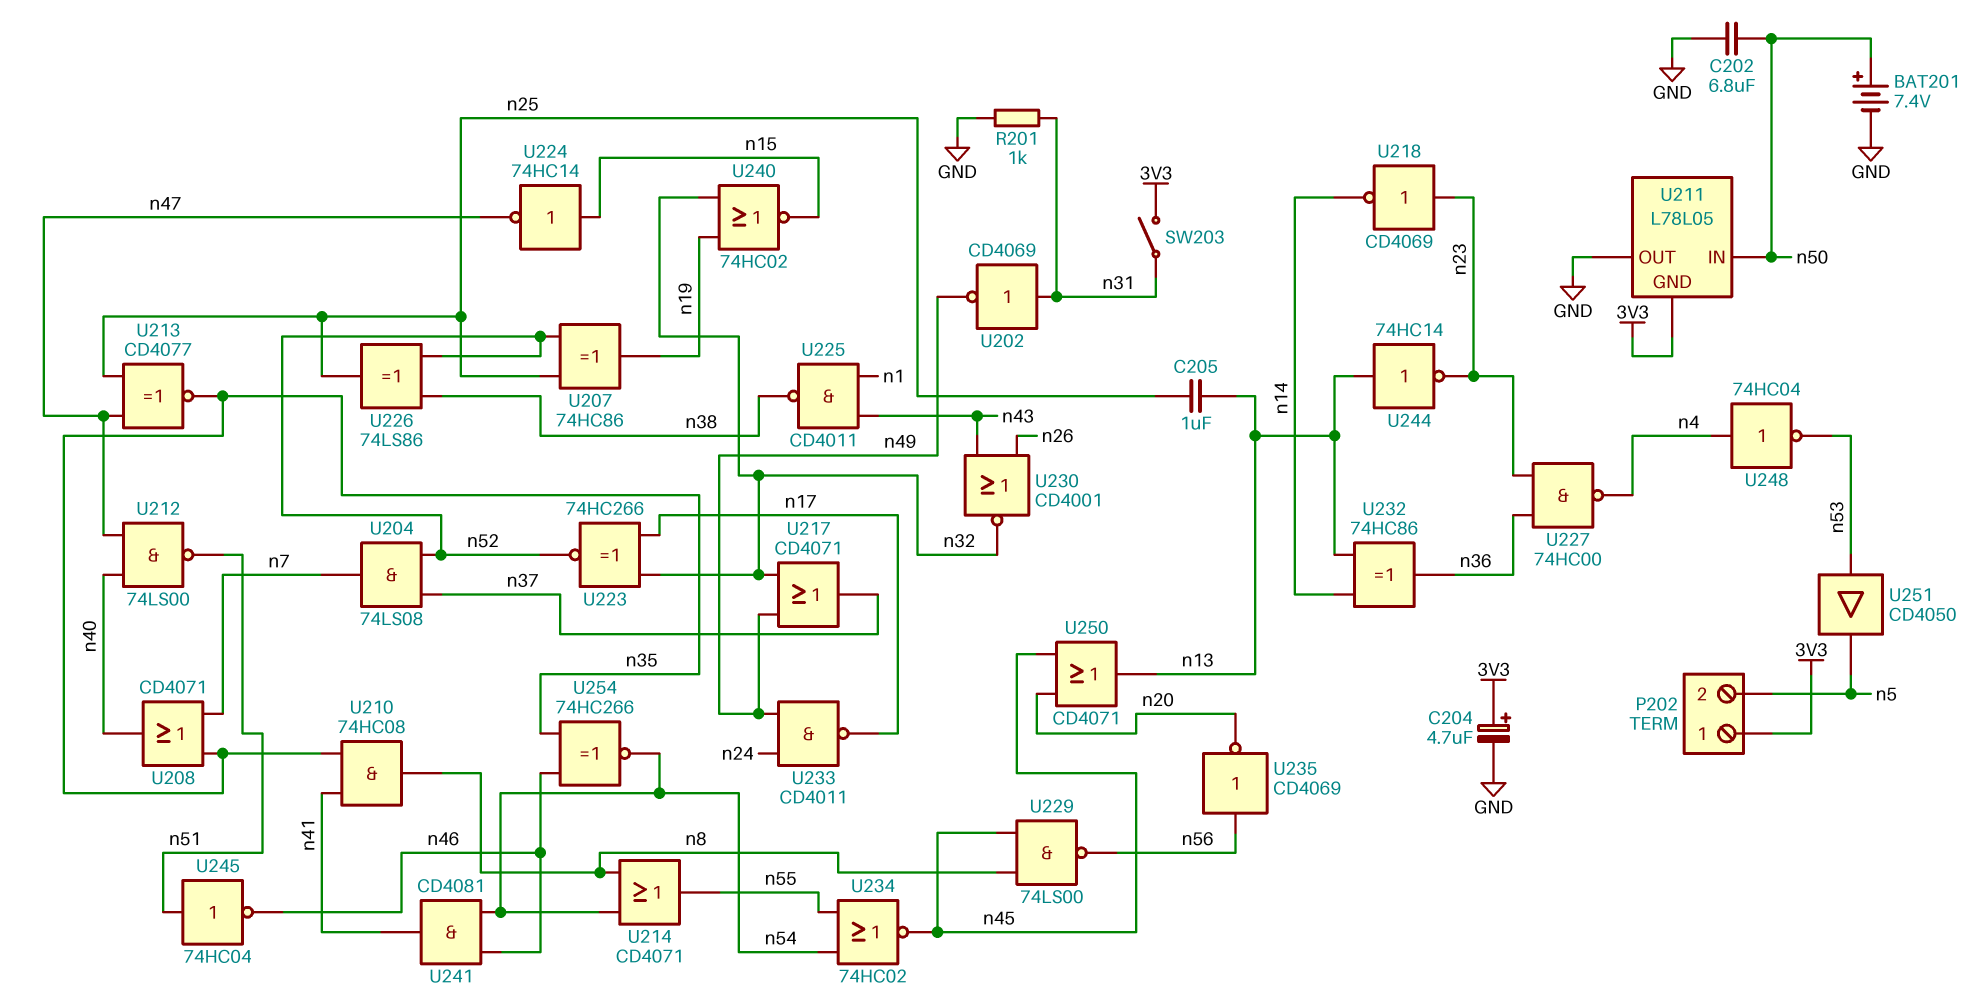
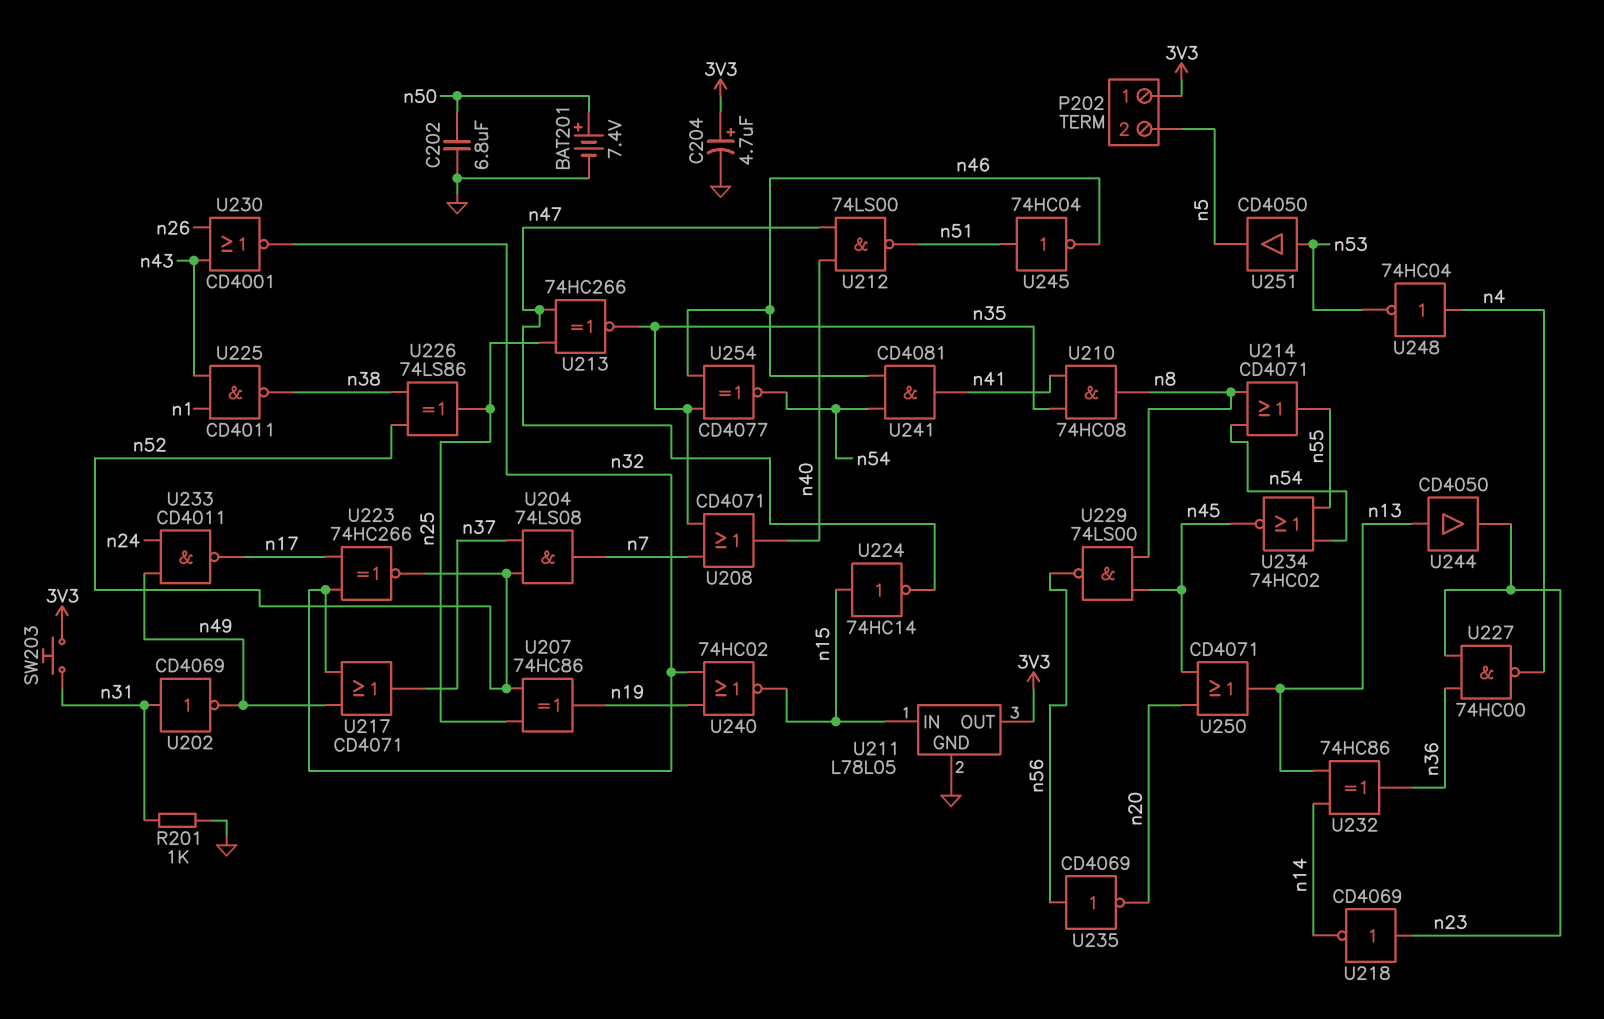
C205: 1uF (n13, n25) -> none
SW203: switch (3V3, n31) -> button (3V3, n31)
U211 pin GND: 3V3 -> GND
U211 pin IN: n50 -> n15
U211 pin OUT: GND -> 3V3
U213: XNOR CD4077 (in n25, in n47, out n35) -> XNOR 74HC266 (in n25, in n47, out n35)
U244: NOT 74HC14 (in n13, out n23) -> buffer CD4050 (in n13, out n23)
U254: XNOR 74HC266 (in n35, in n46, out n54) -> XNOR CD4077 (in n35, in n46, out n54)

